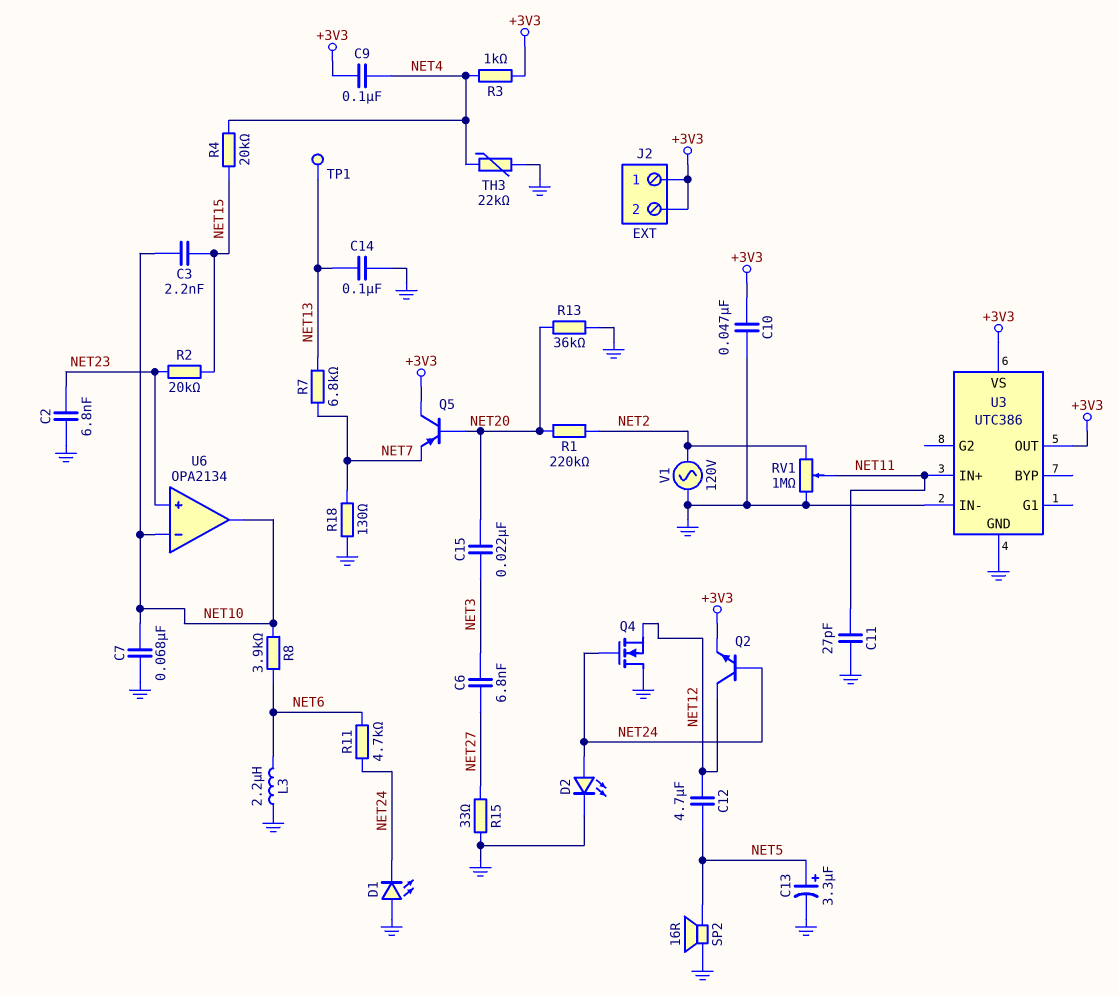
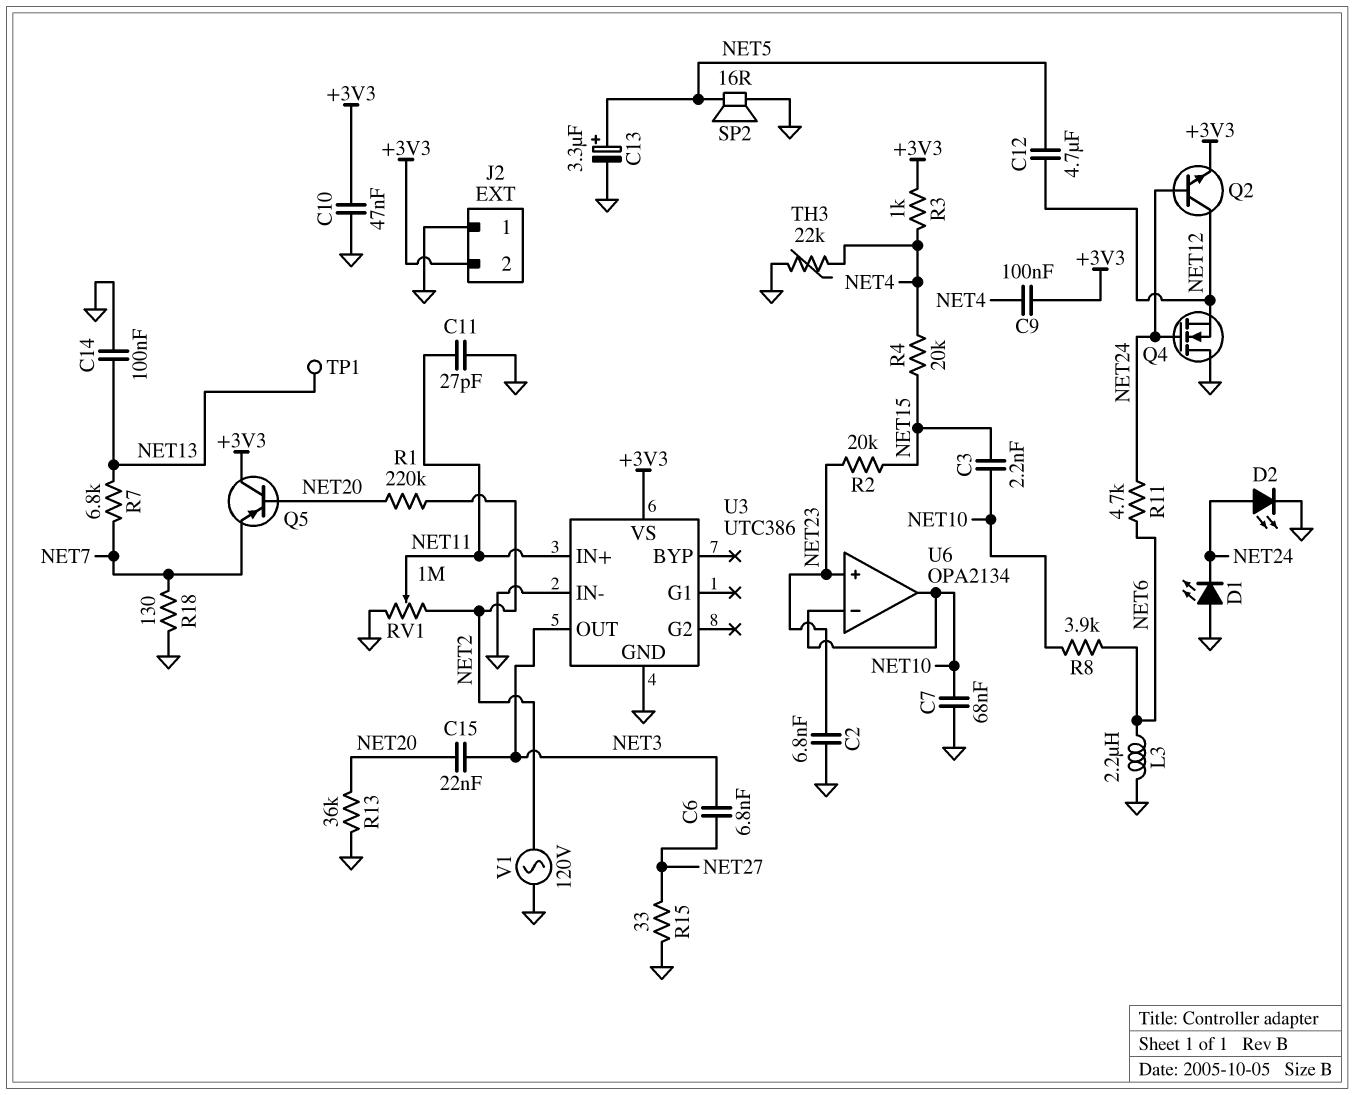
J2 pin 1: +3V3 -> GND
U3 pin OUT: +3V3 -> NET3

